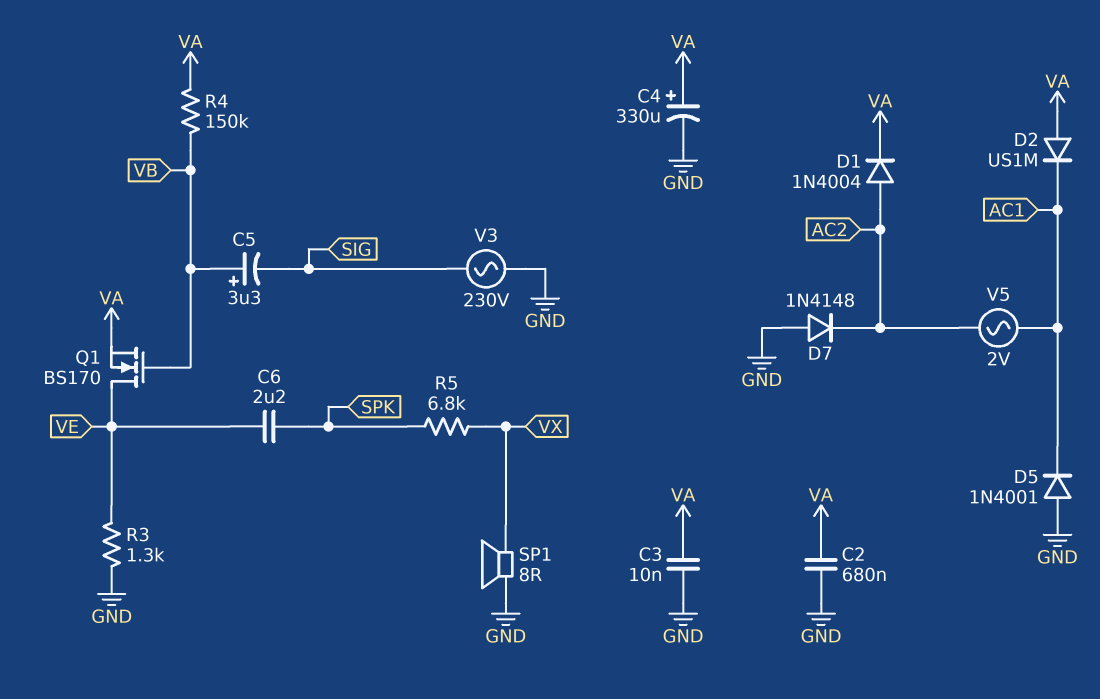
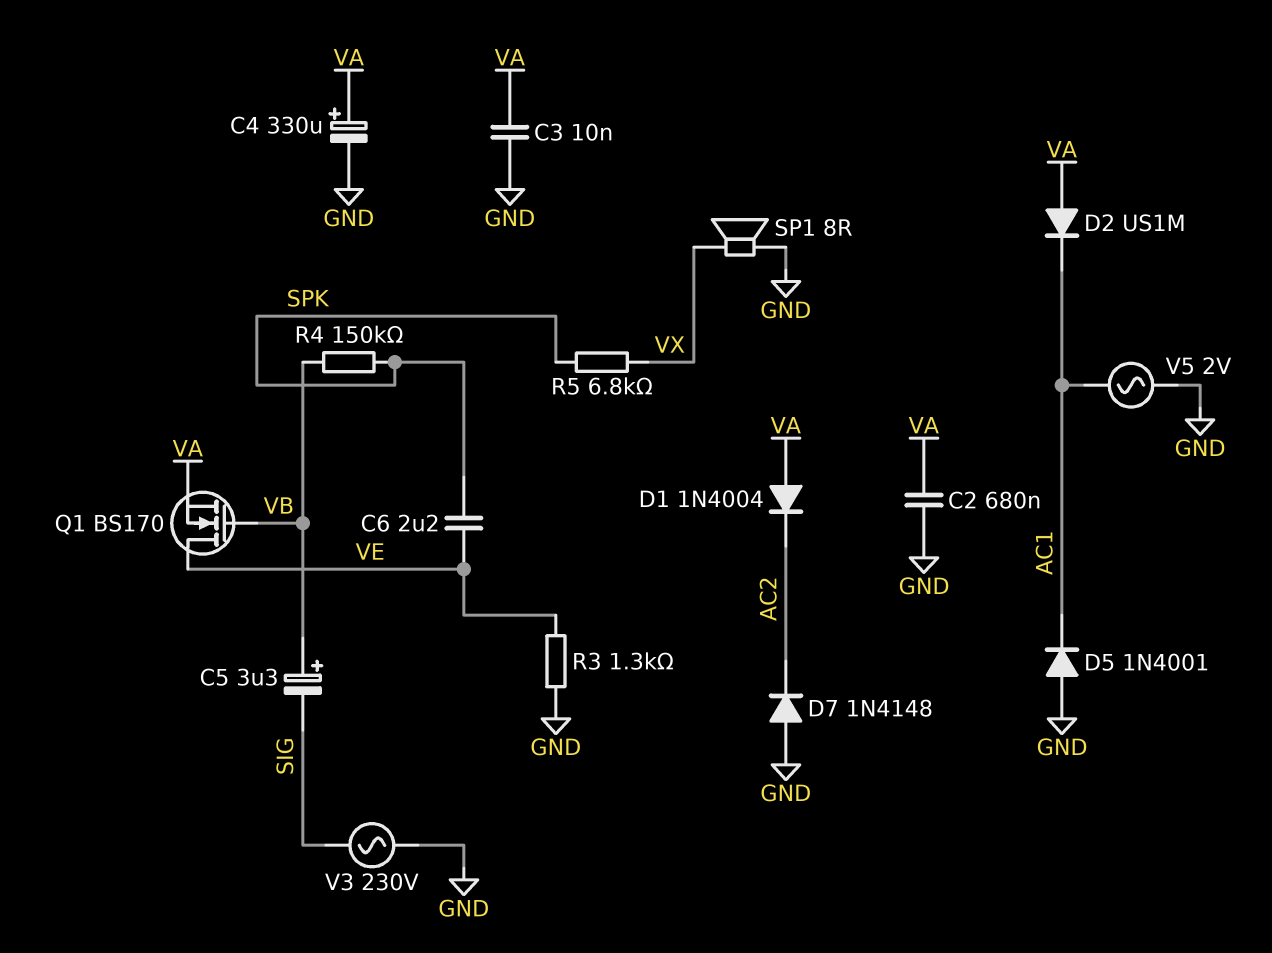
D1: diode 1N4004 (A AC2, K VA) -> diode 1N4004 (A VA, K AC2)
R4: 150k (VA, VB) -> 150k (SPK, VB)
V5: AC 2V (AC1, AC2) -> AC 2V (AC1, GND)

